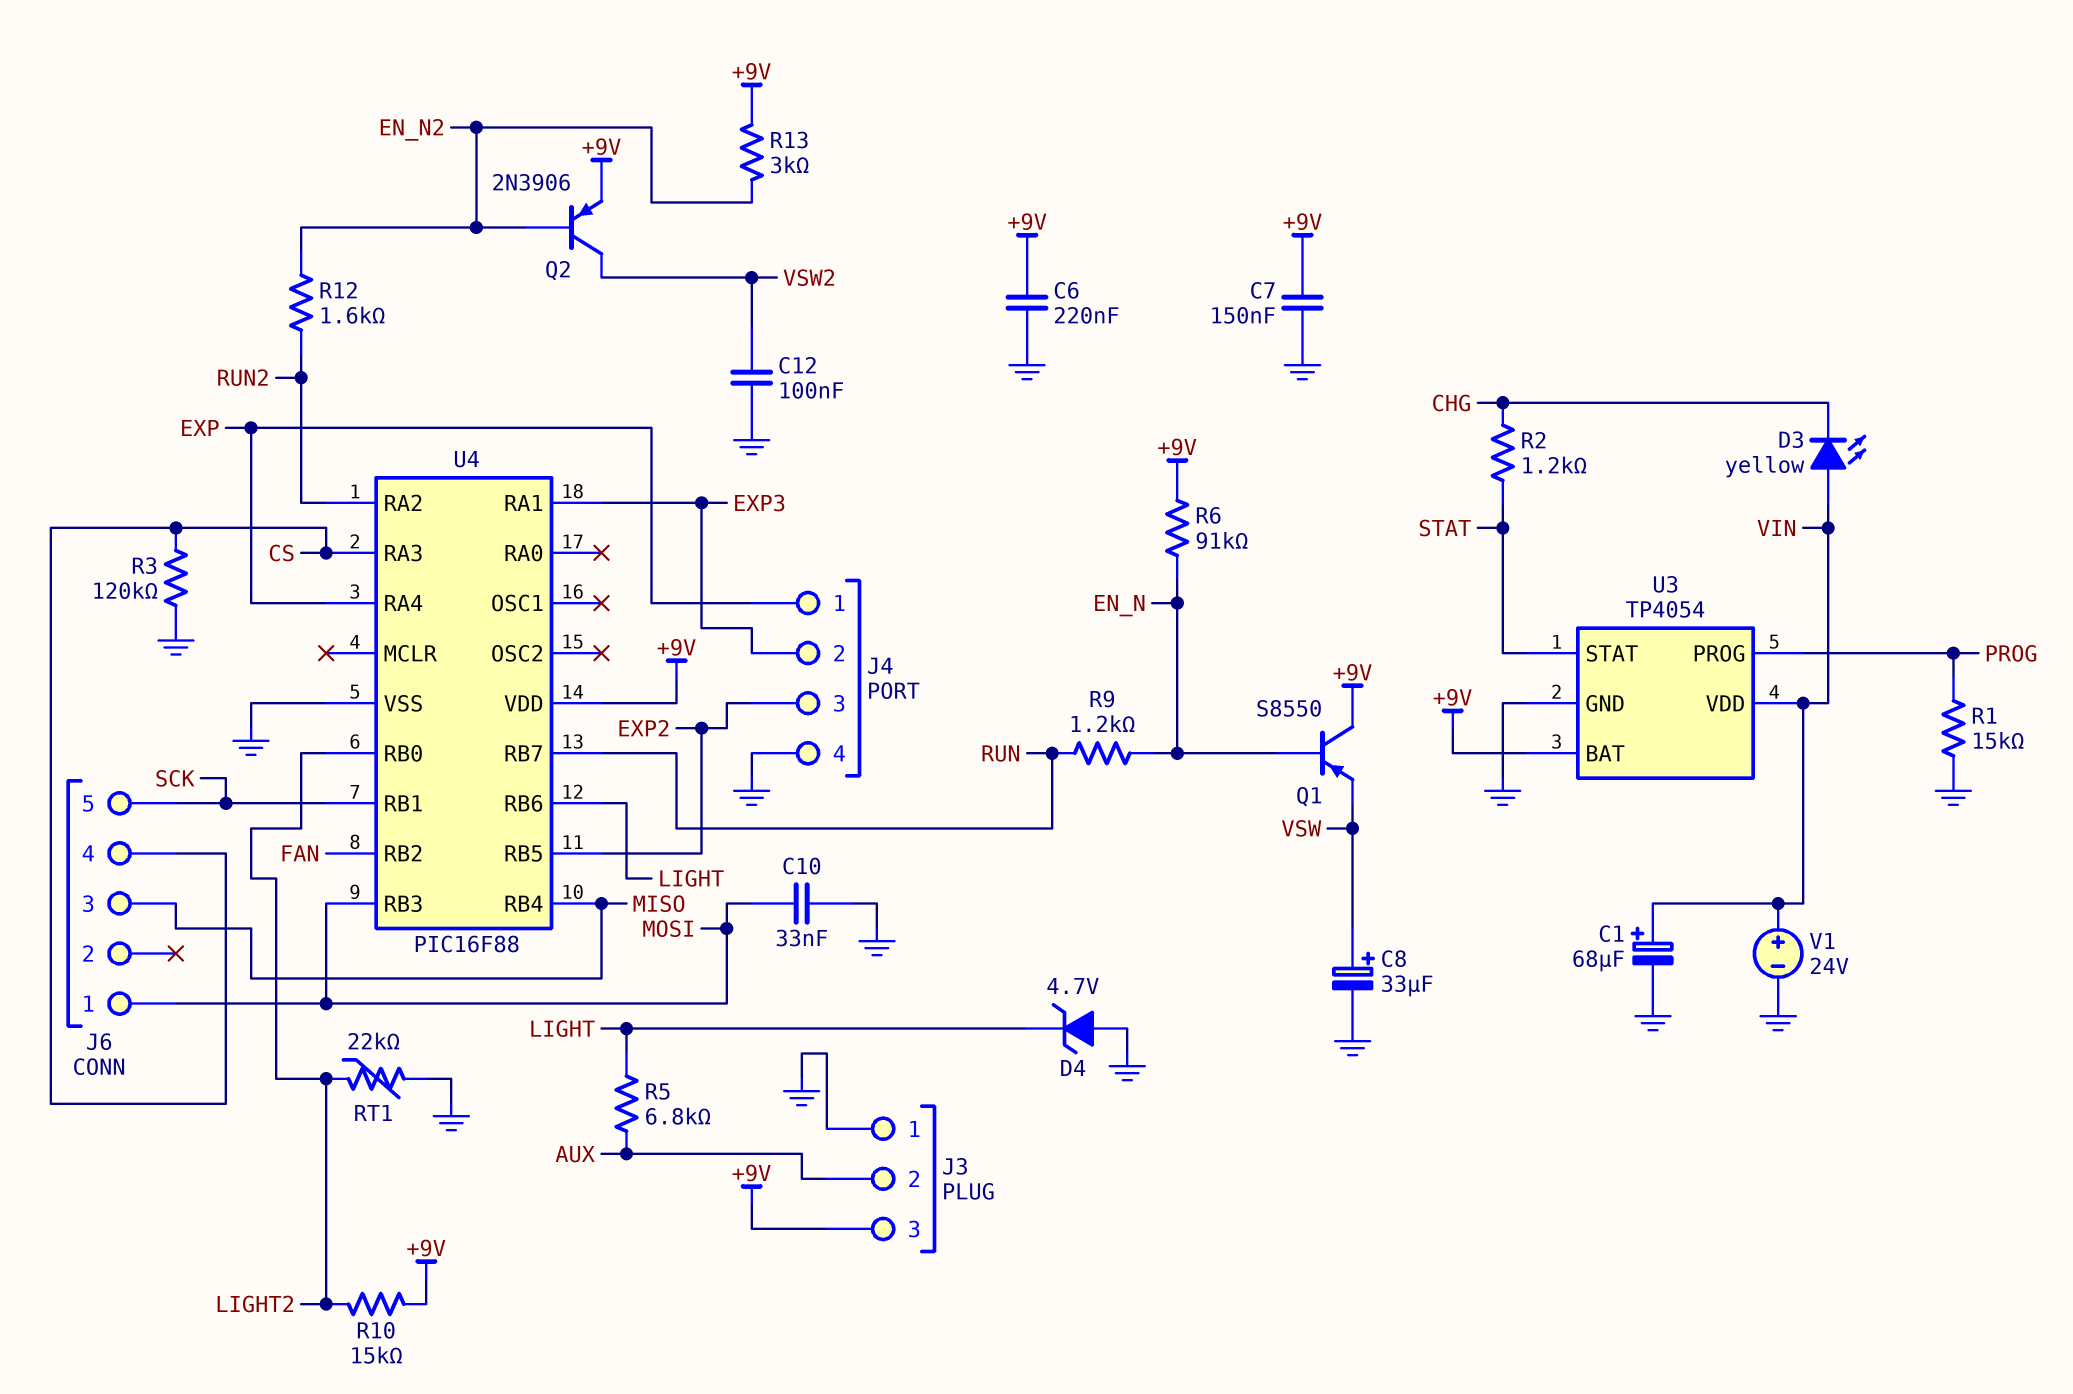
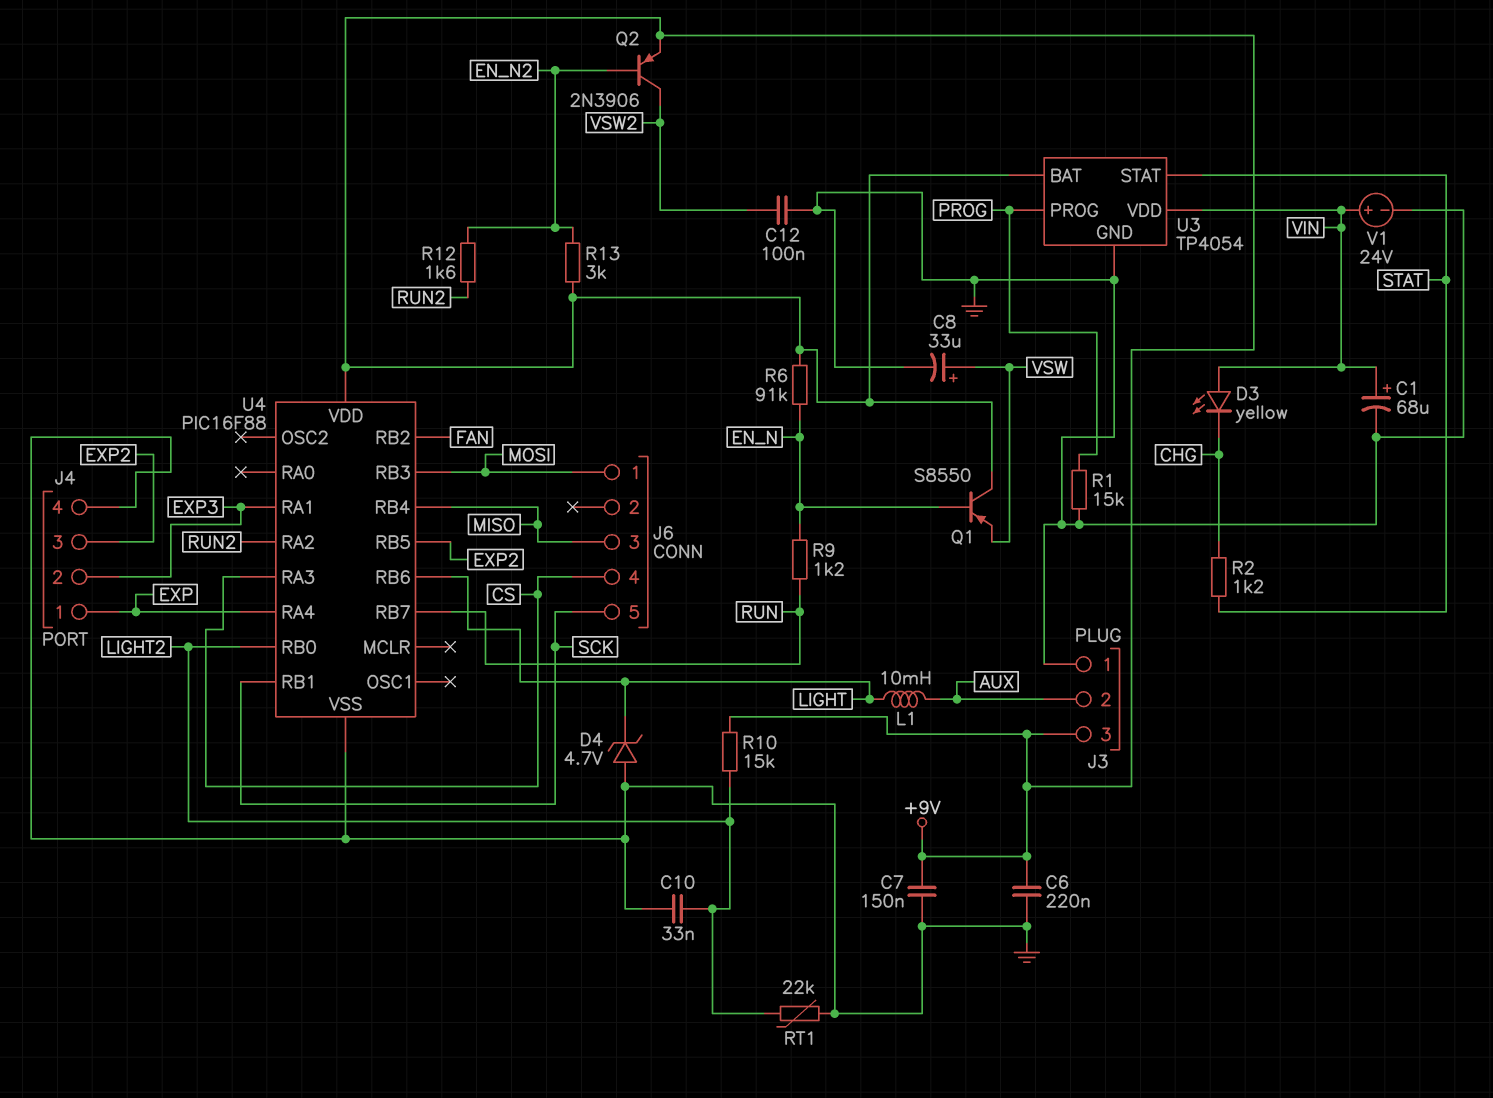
C10: 33nF (GND, MOSI) -> 33nF (GND, LIGHT2)
L1: none -> 10mH (AUX, LIGHT)
R3: 120k (CS, GND) -> none
R5: 6.8k (AUX, LIGHT) -> none

